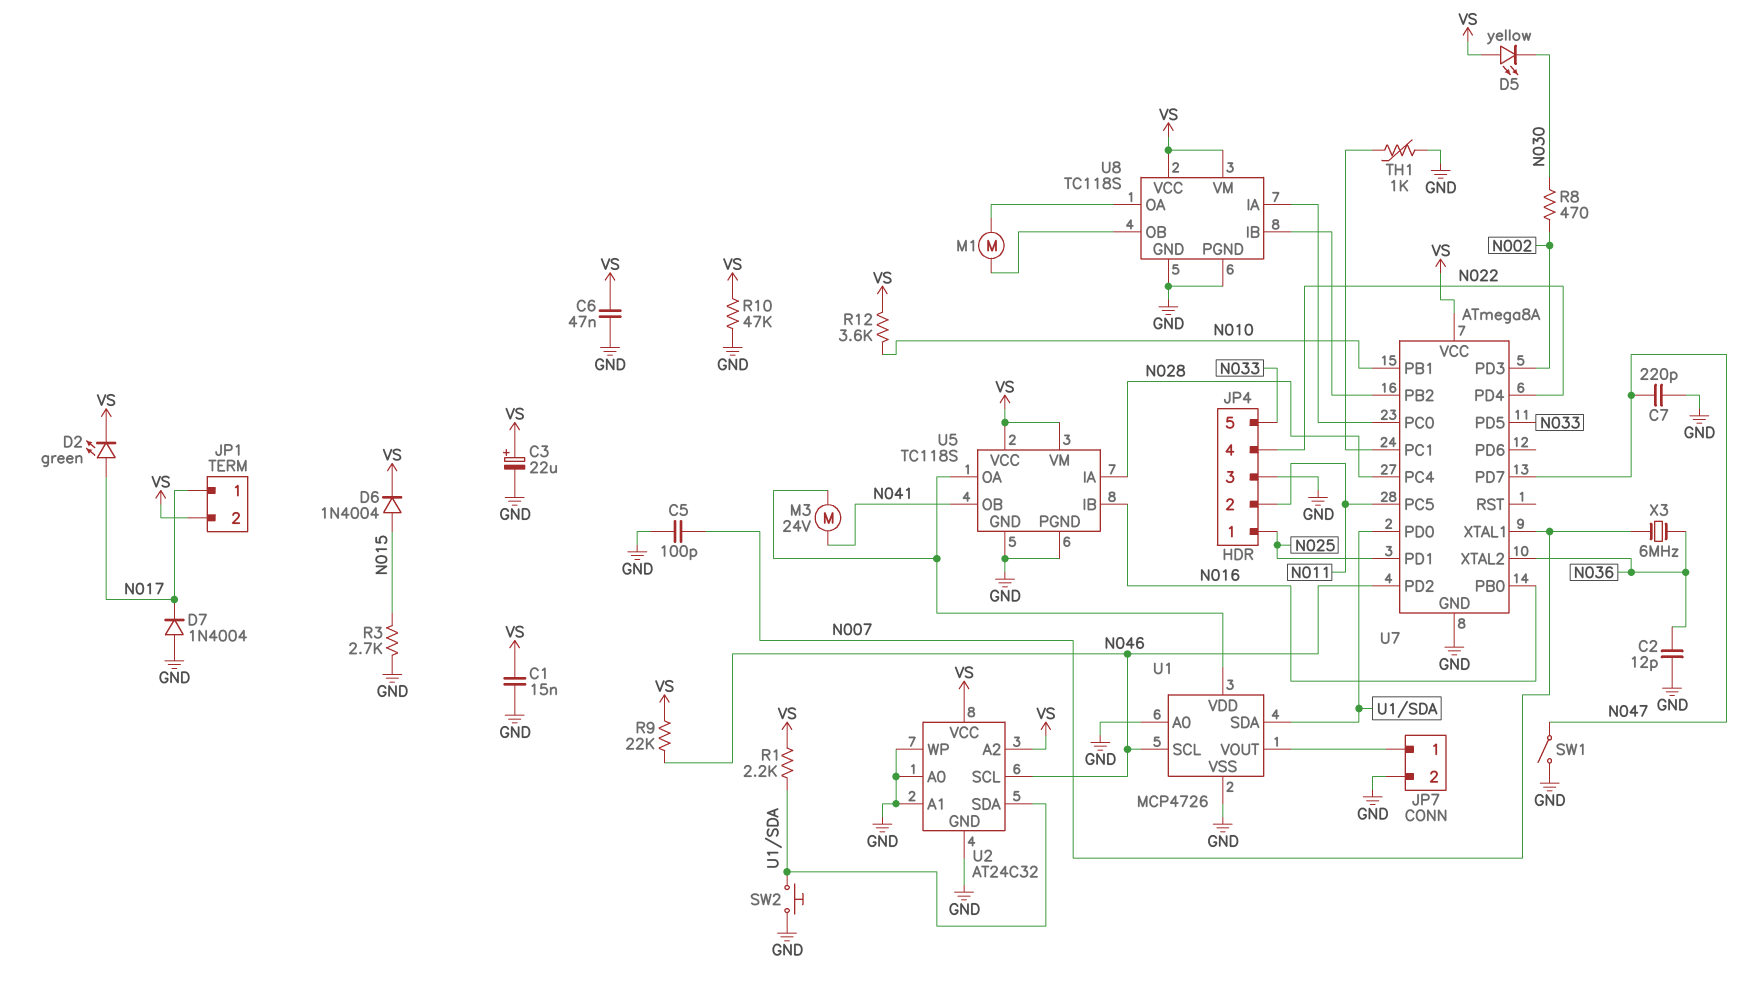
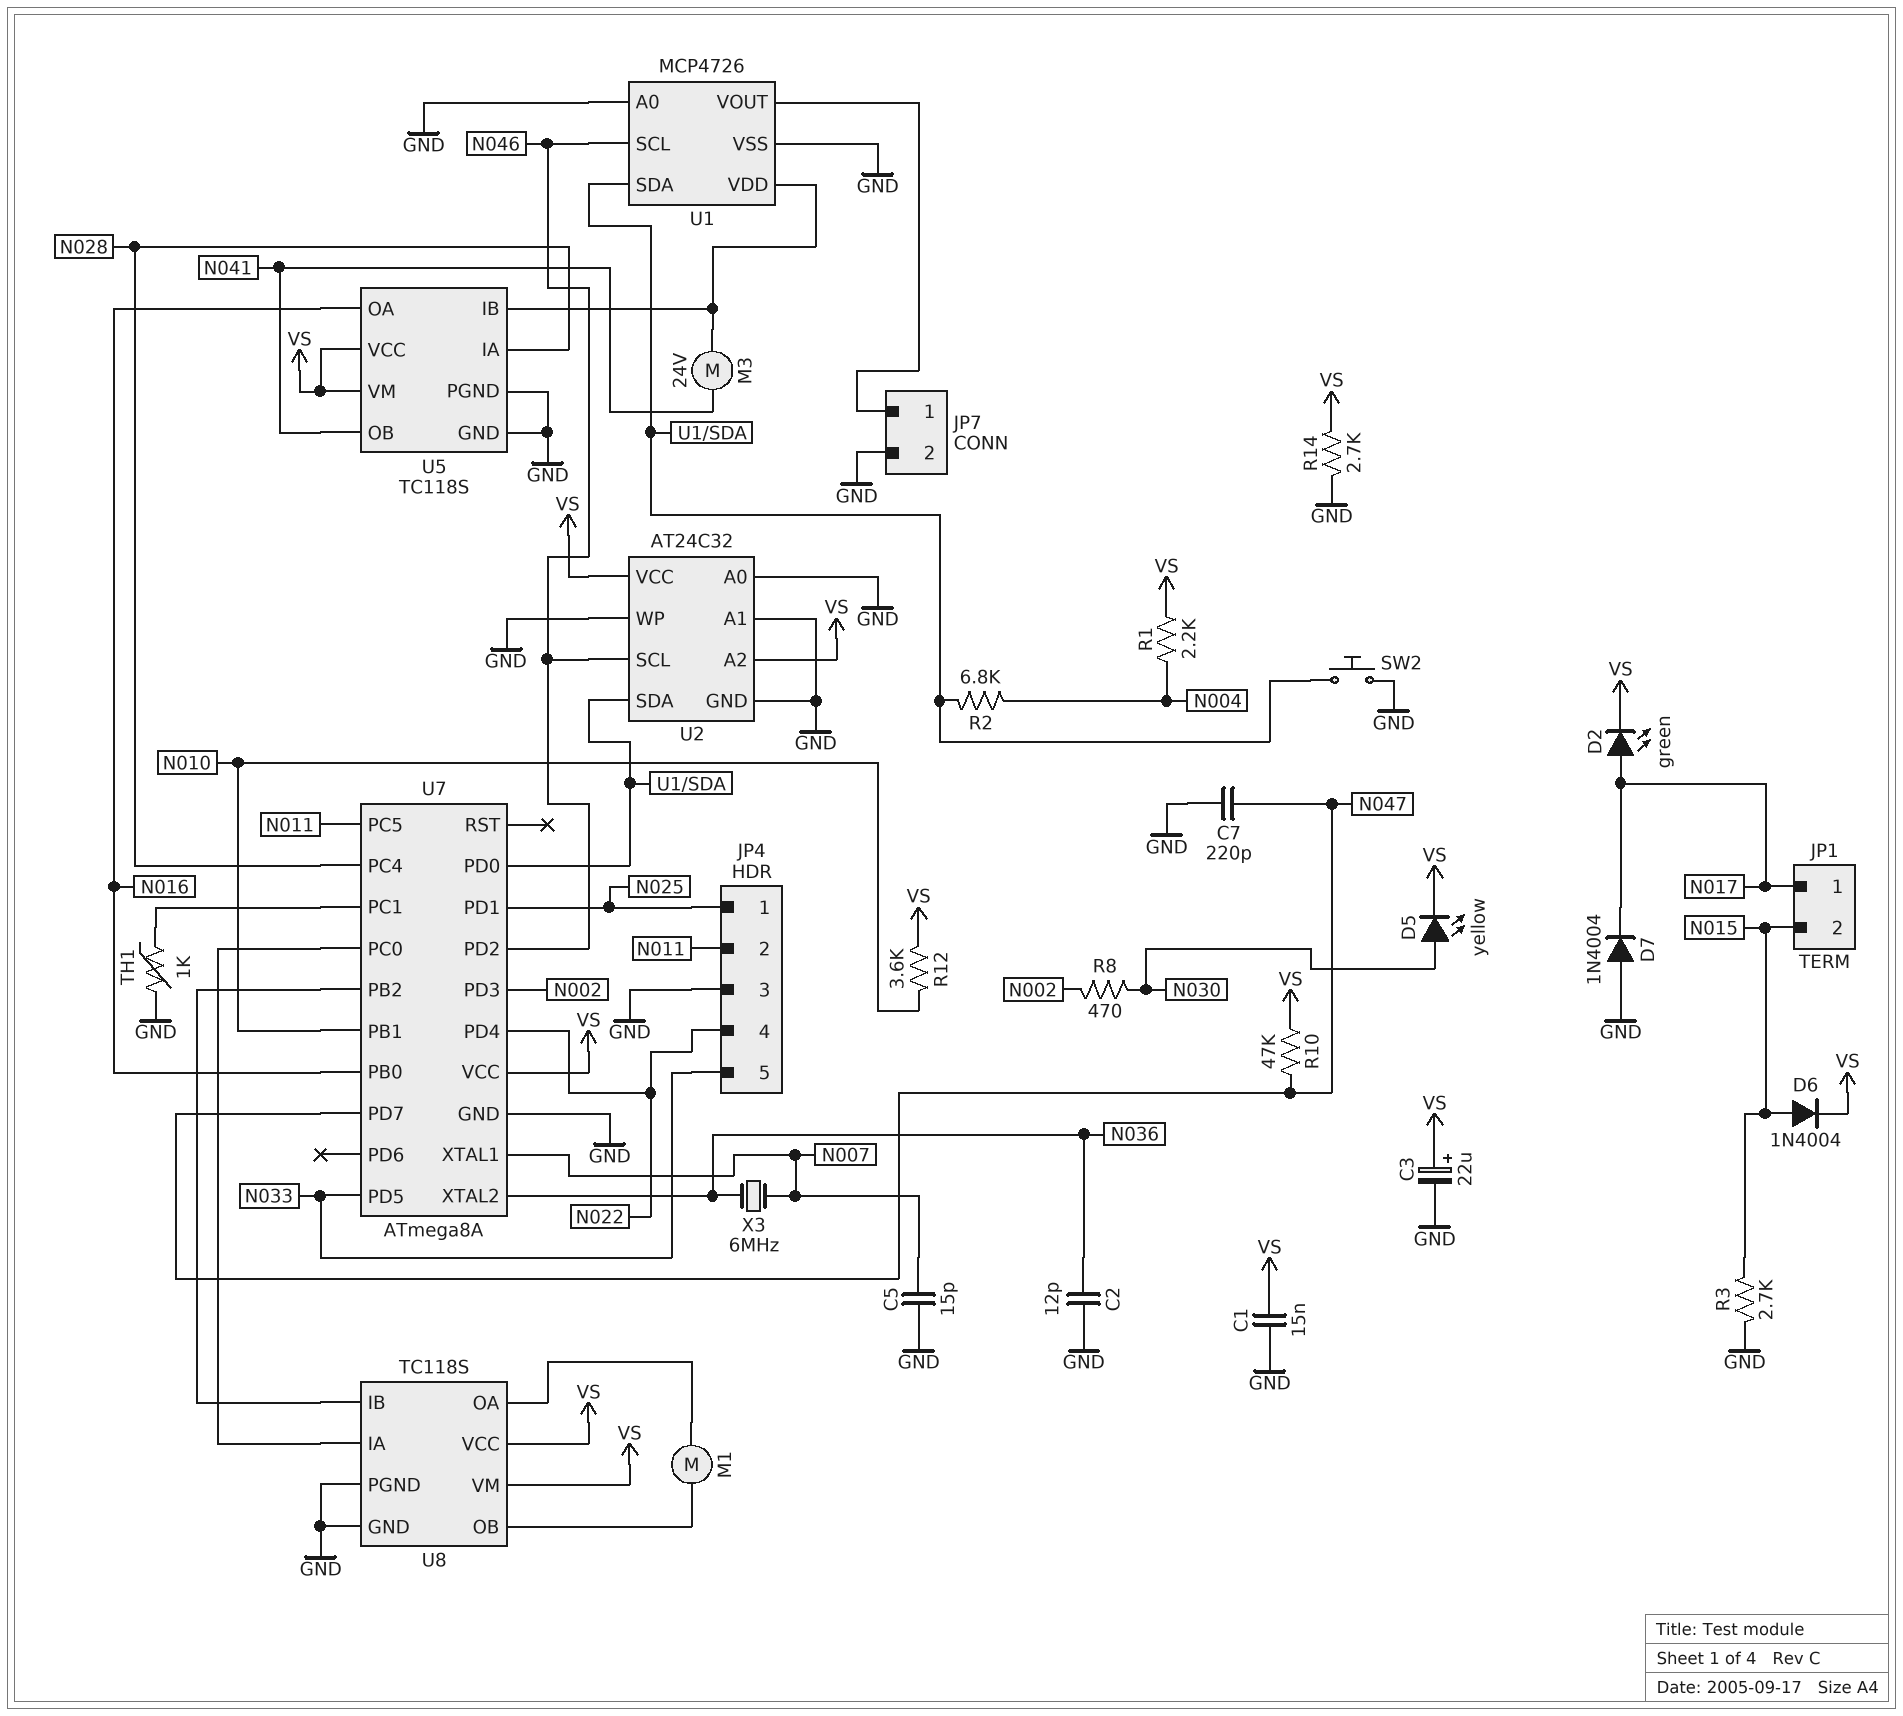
C5: 100pF (GND, N007) -> 15pF (GND, N007)
C6: 47nF (GND, VS) -> none
D5: LED yellow (A VS, K N030) -> LED yellow (A N030, K VS)
JP1 pin 2: VS -> N015
R1: 2.2k (U1/SDA, VS) -> 2.2k (N004, VS)
R2: none -> 6.8k (N004, U1/SDA)
R9: 22k (N046, VS) -> none
R10: 47k (GND, VS) -> 47k (N047, VS)
R14: none -> 2.7k (GND, VS)
SW1: switch (GND, N047) -> none
U5 pin IB: N016 -> U1/VDD
U5 pin OA: U1/VDD -> N016

